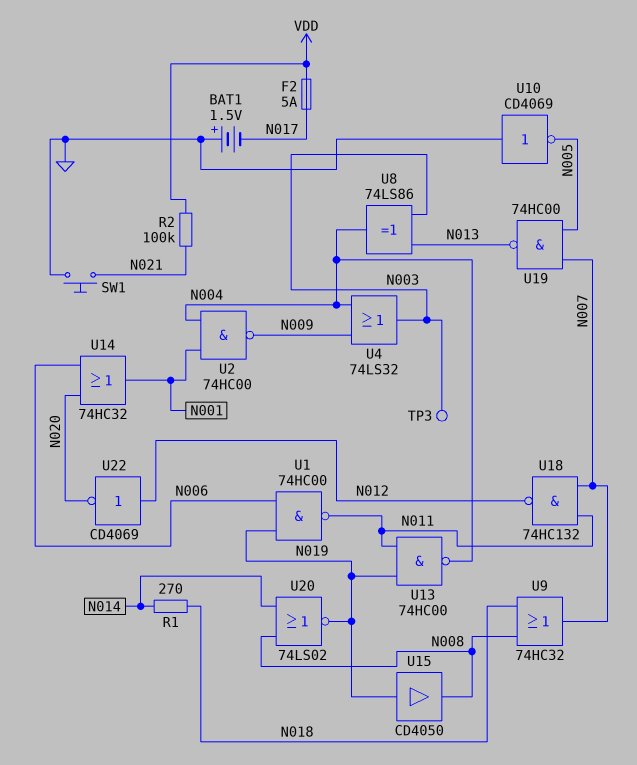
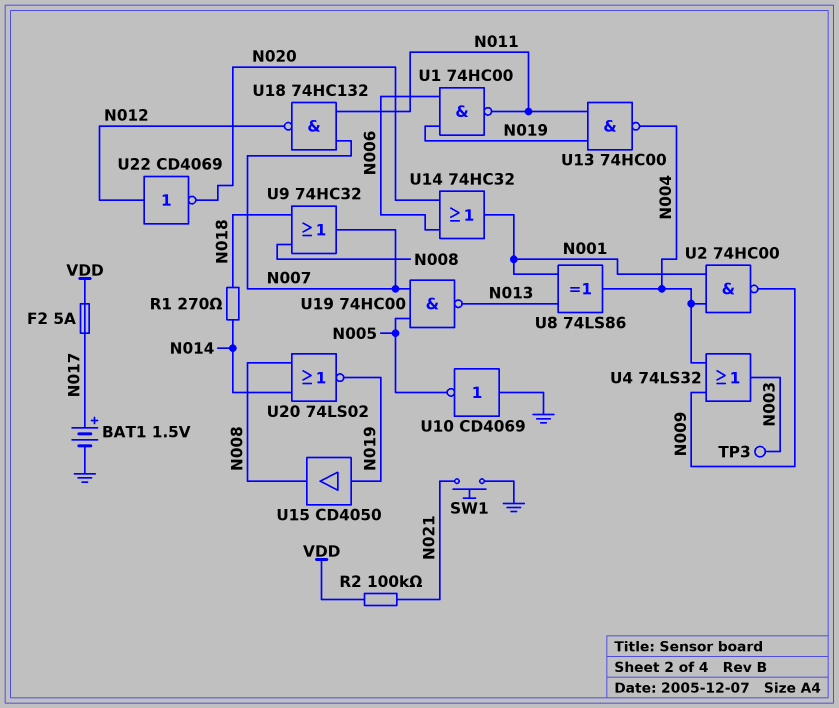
BAT1: 1.5V (plus GND, minus N017) -> 1.5V (plus N017, minus GND)
U8: XOR 74LS86 (in N003, in N013, out N004) -> XOR 74LS86 (in N001, in N013, out N004)

